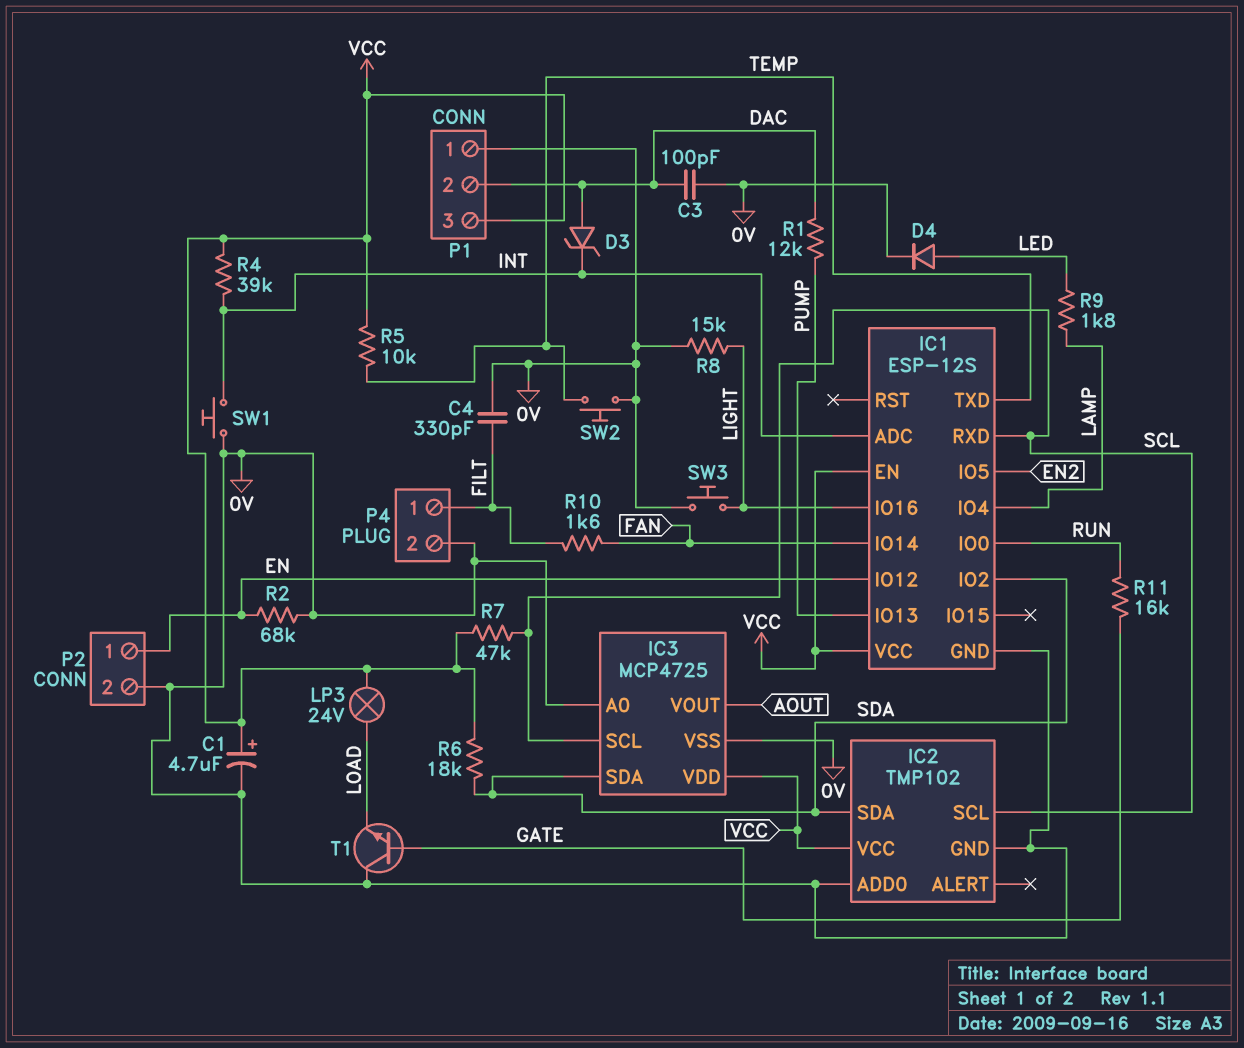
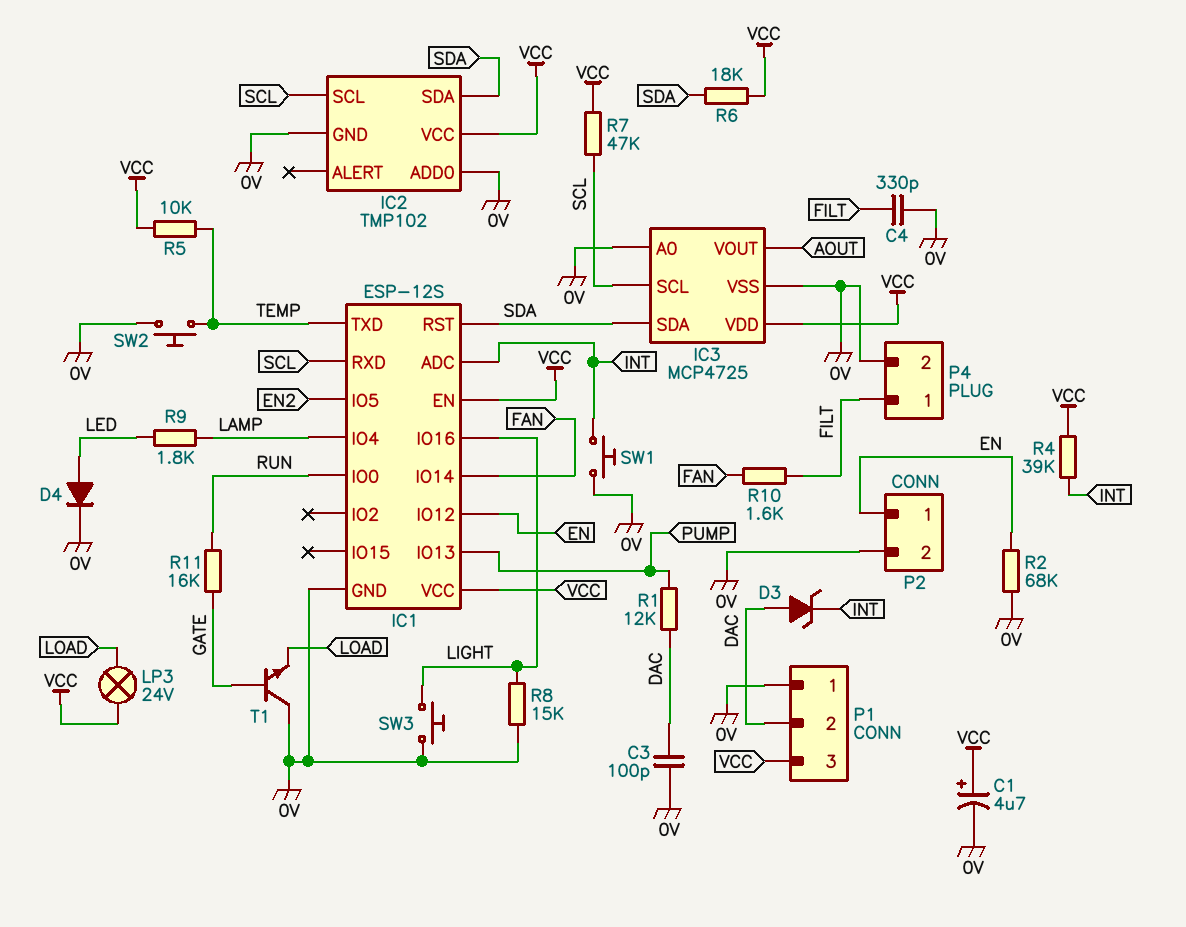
IC1 pin IO2: SDA -> none
IC1 pin RST: none -> SDA

